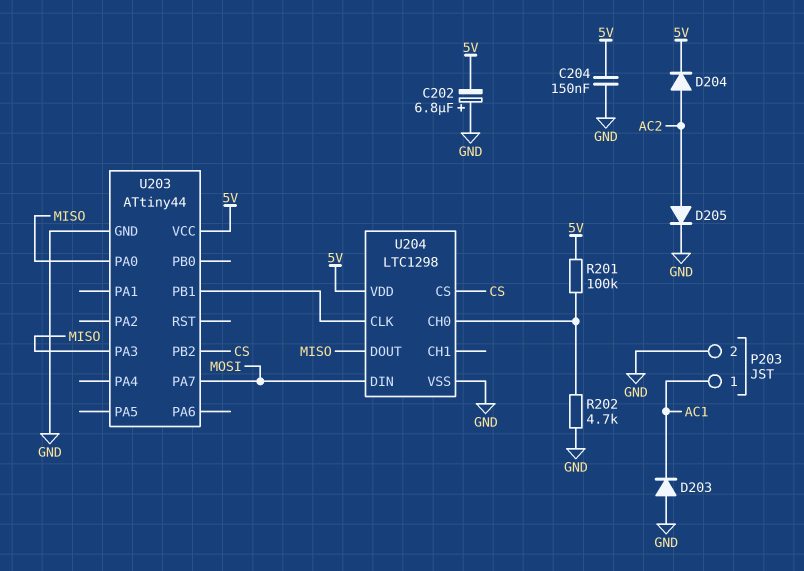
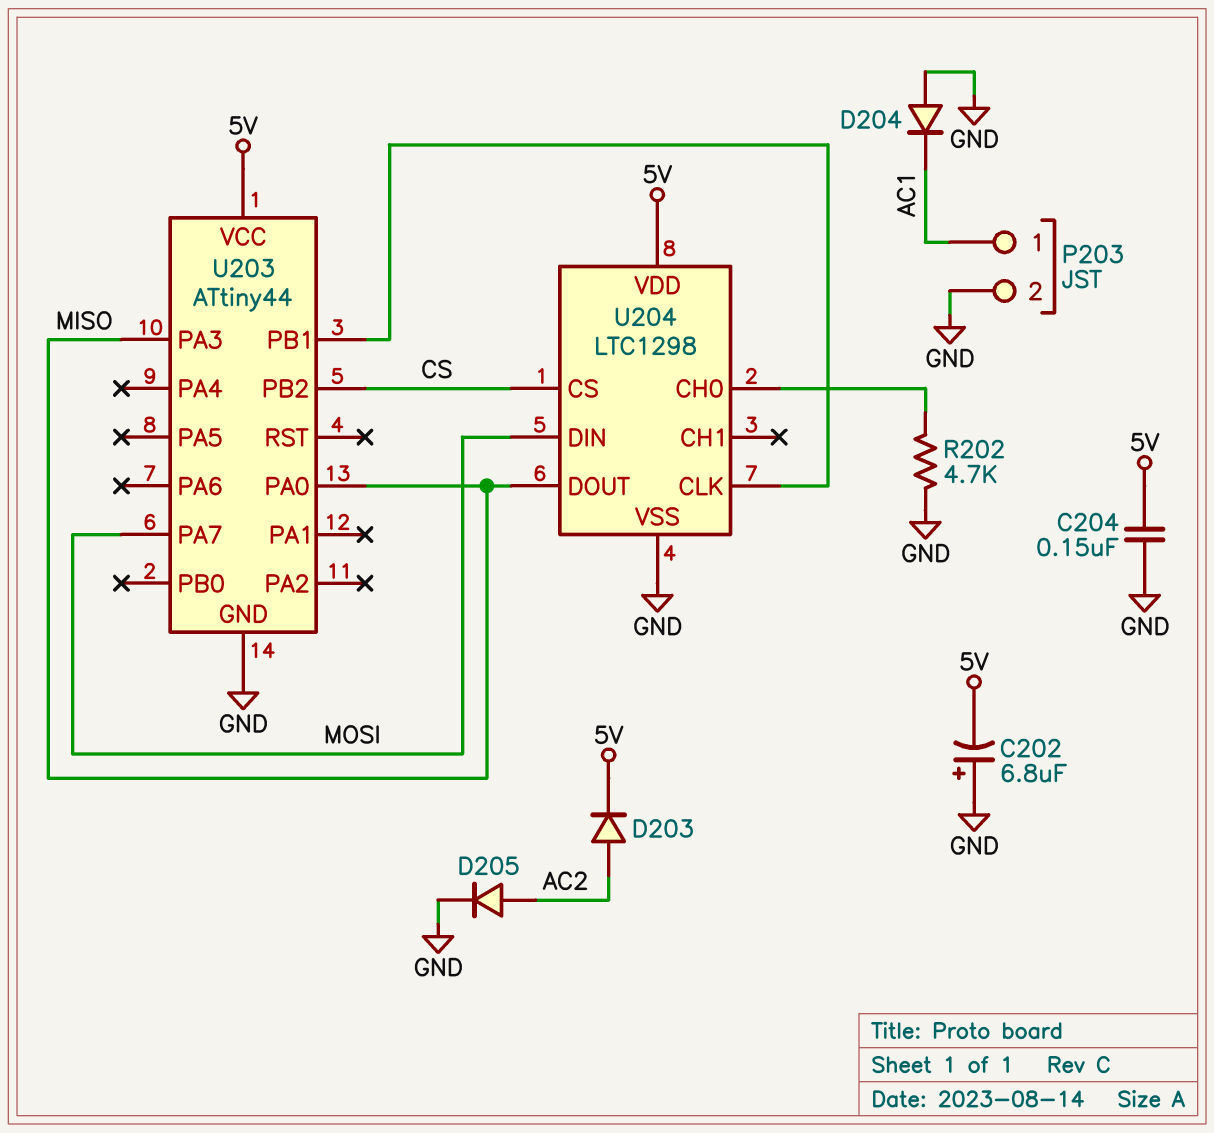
D203: diode (A GND, K AC1) -> diode (A AC2, K 5V)
D204: diode (A AC2, K 5V) -> diode (A GND, K AC1)
R201: 100k (5V, U204/CH0) -> none

